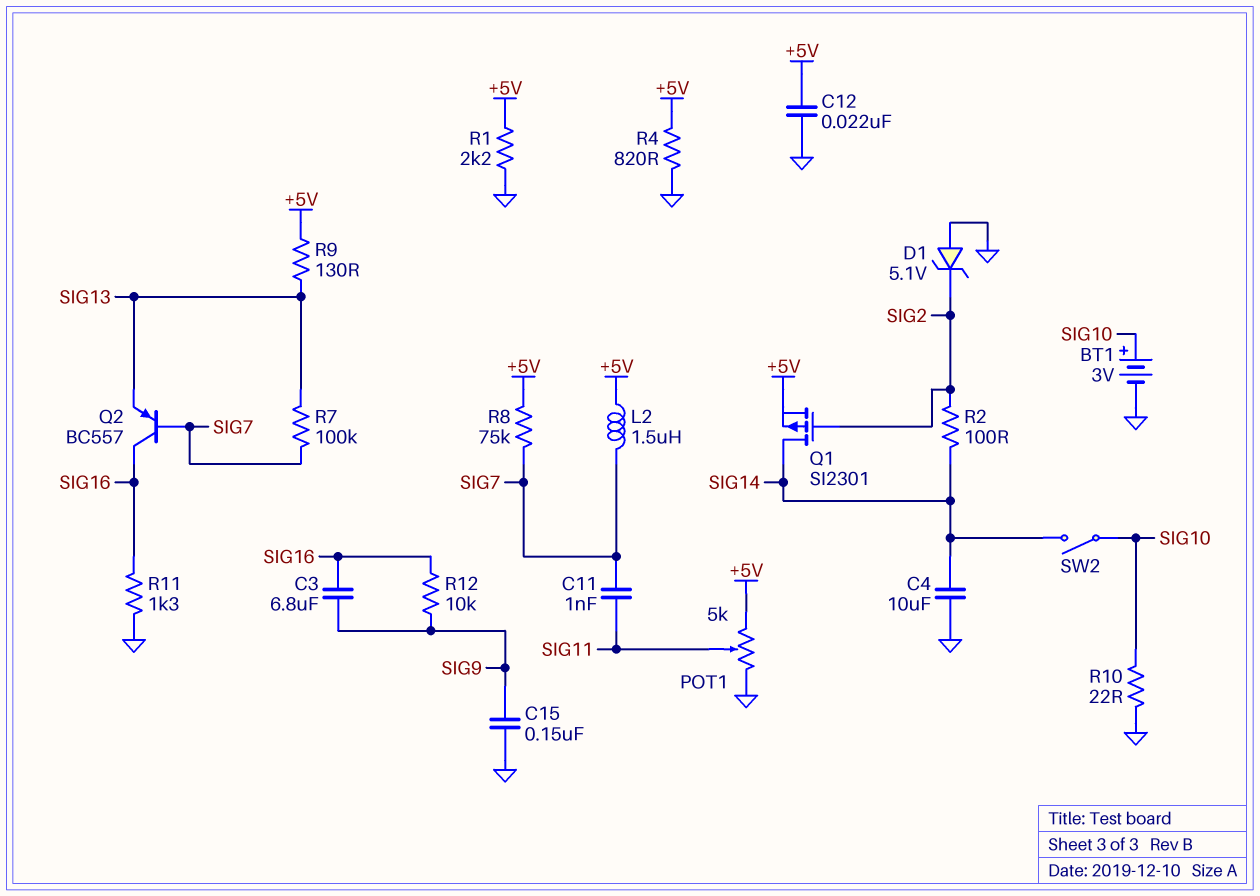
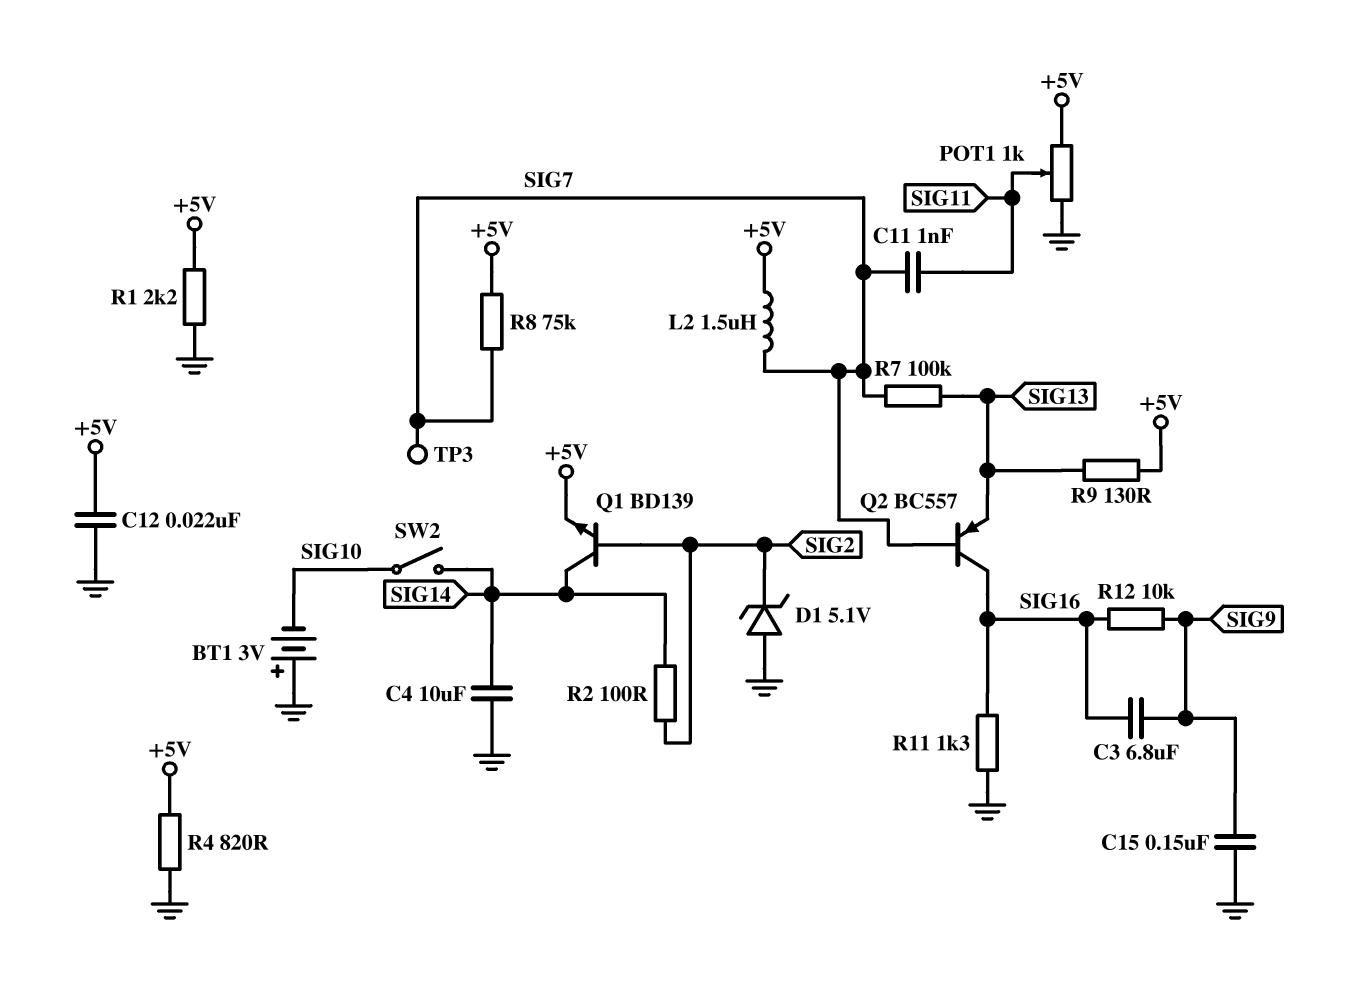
BT1: 3V (plus SIG10, minus GND) -> 3V (plus GND, minus SIG10)
POT1: 5k (+5V, GND, wiper SIG11) -> 1k (+5V, GND, wiper SIG11)
Q1: PMOS SI2301 (G SIG2, D SIG14, S +5V) -> NPN BD139 (B SIG2, C SIG14, E +5V)
R10: 22 (GND, SIG10) -> none
TP3: none -> test point (SIG7)

